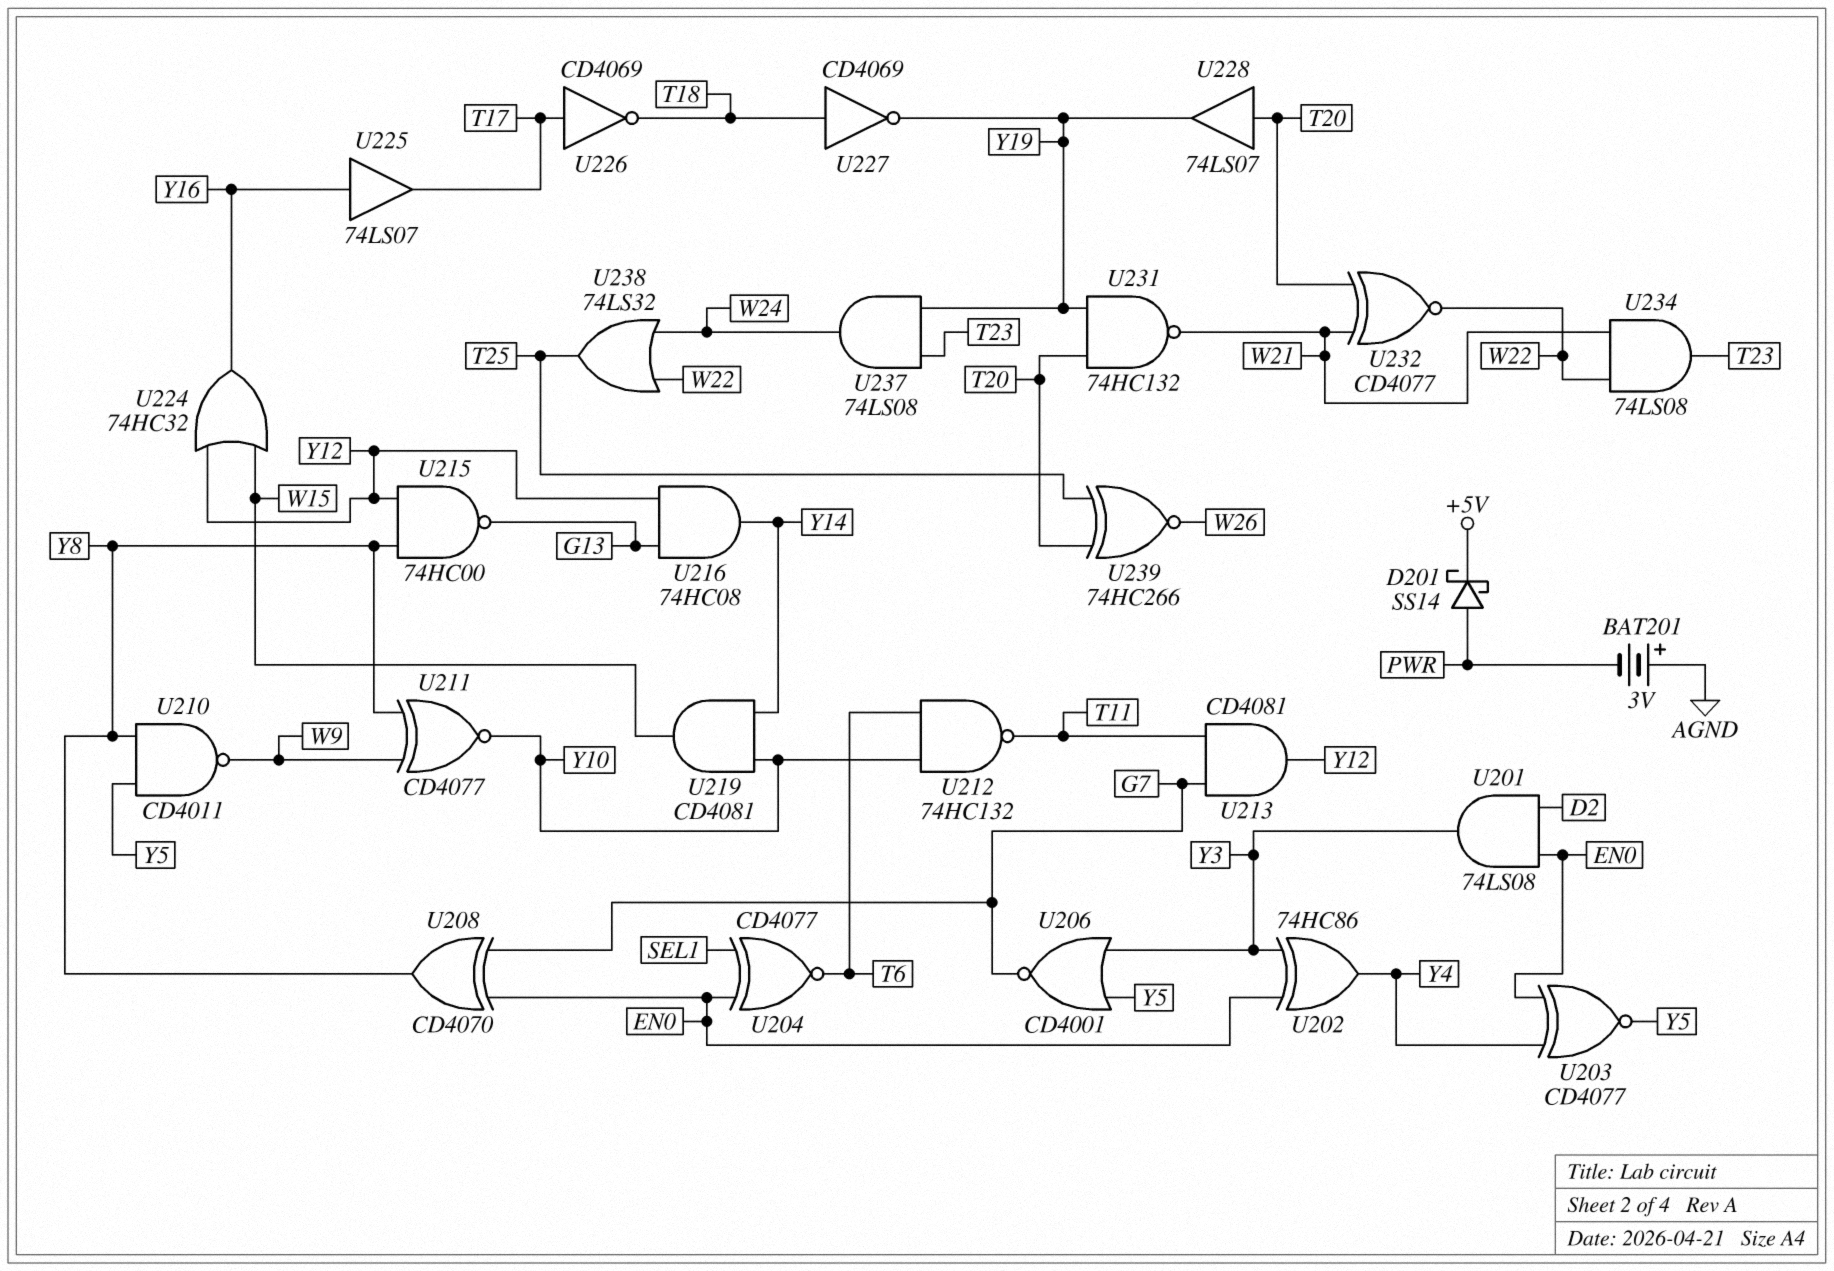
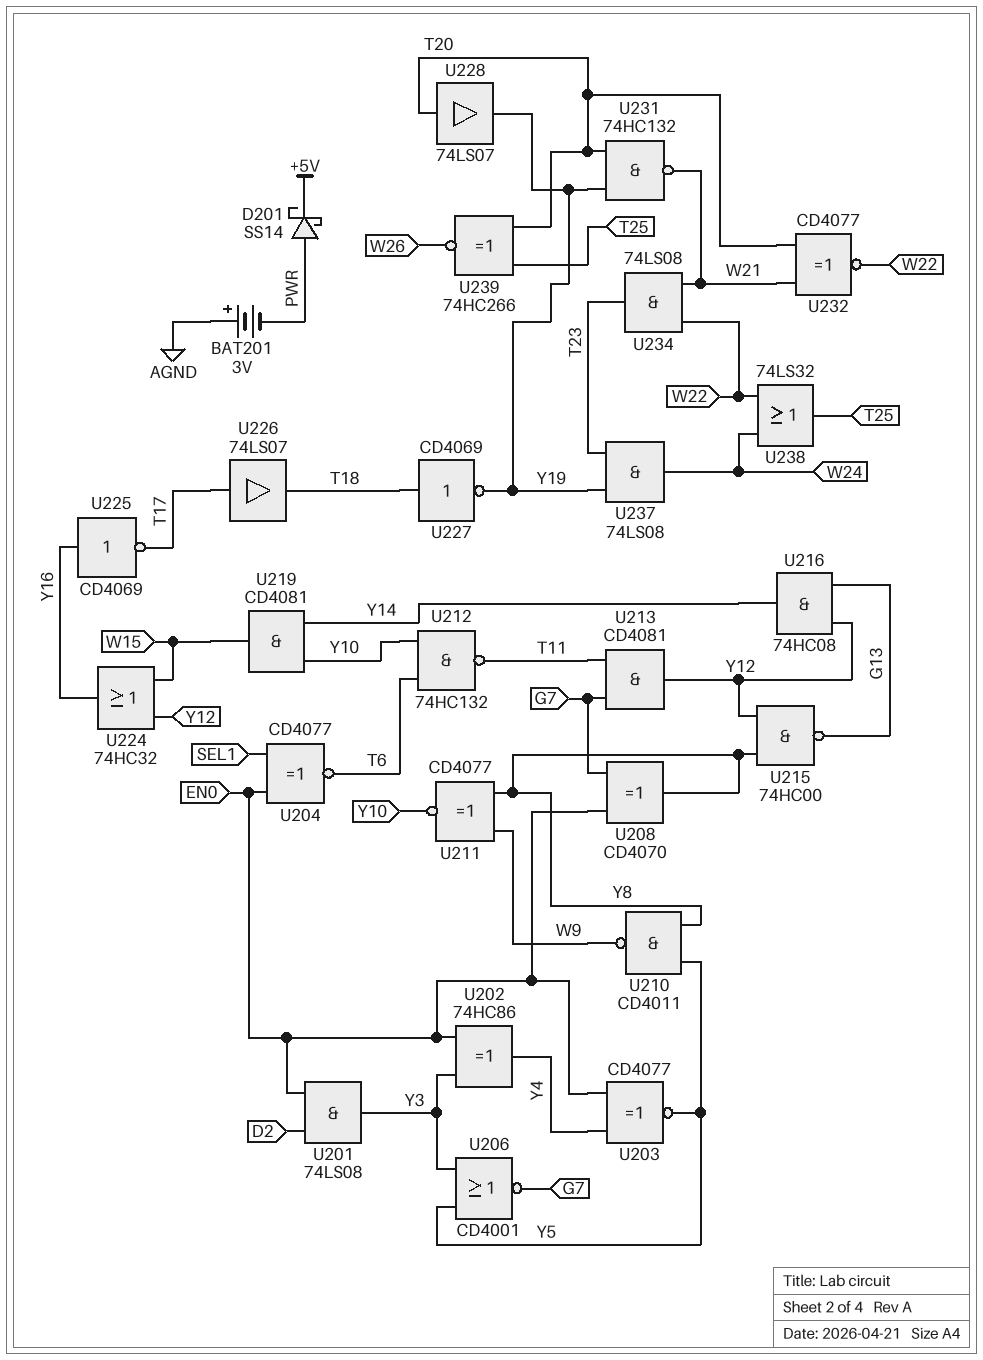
U225: buffer 74LS07 (in Y16, out T17) -> NOT CD4069 (in Y16, out T17)
U226: NOT CD4069 (in T17, out T18) -> buffer 74LS07 (in T17, out T18)

